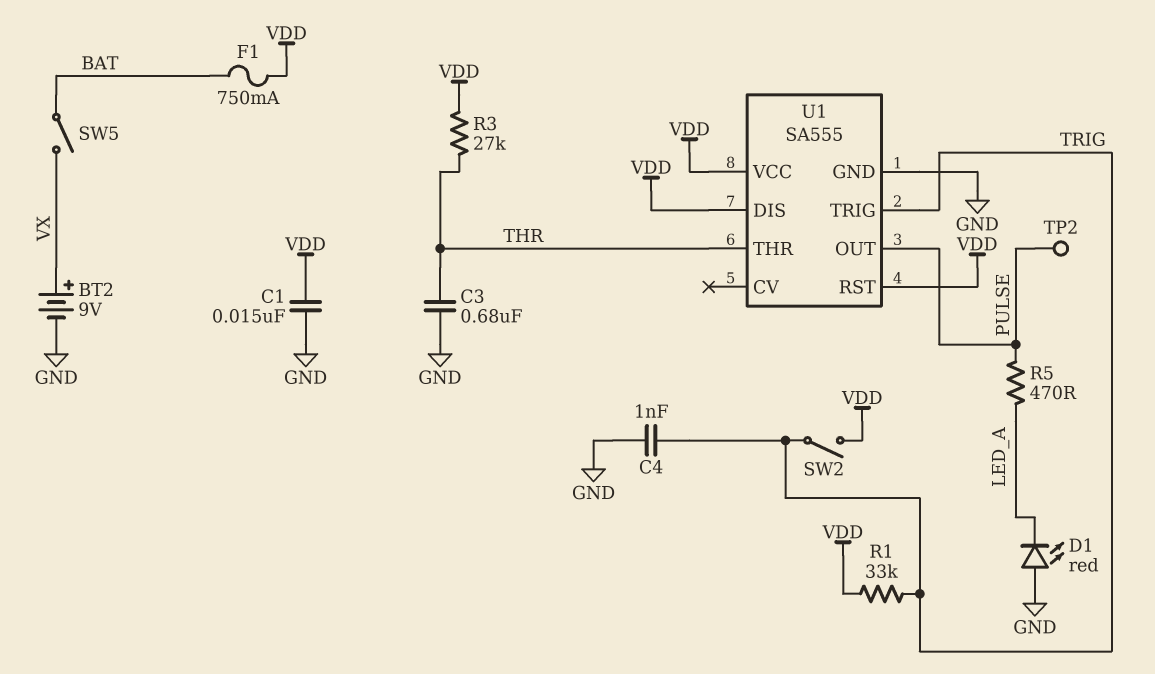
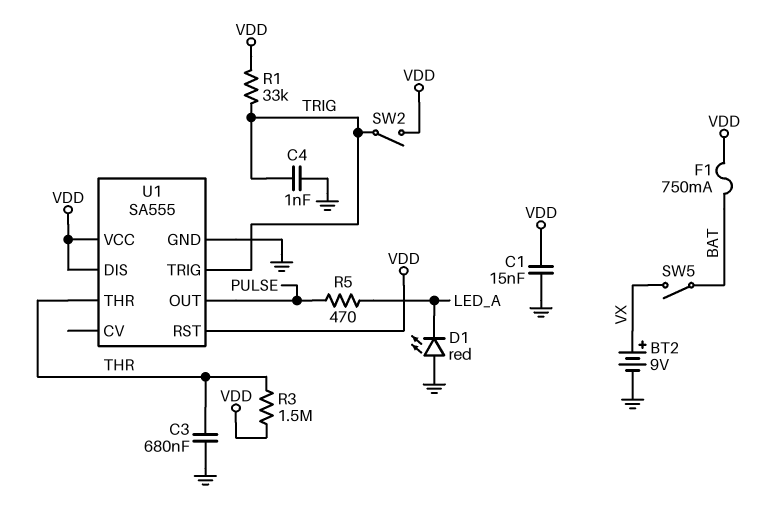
R3: 27k (THR, VDD) -> 1.5M (THR, VDD)
TP2: test point (PULSE) -> none

